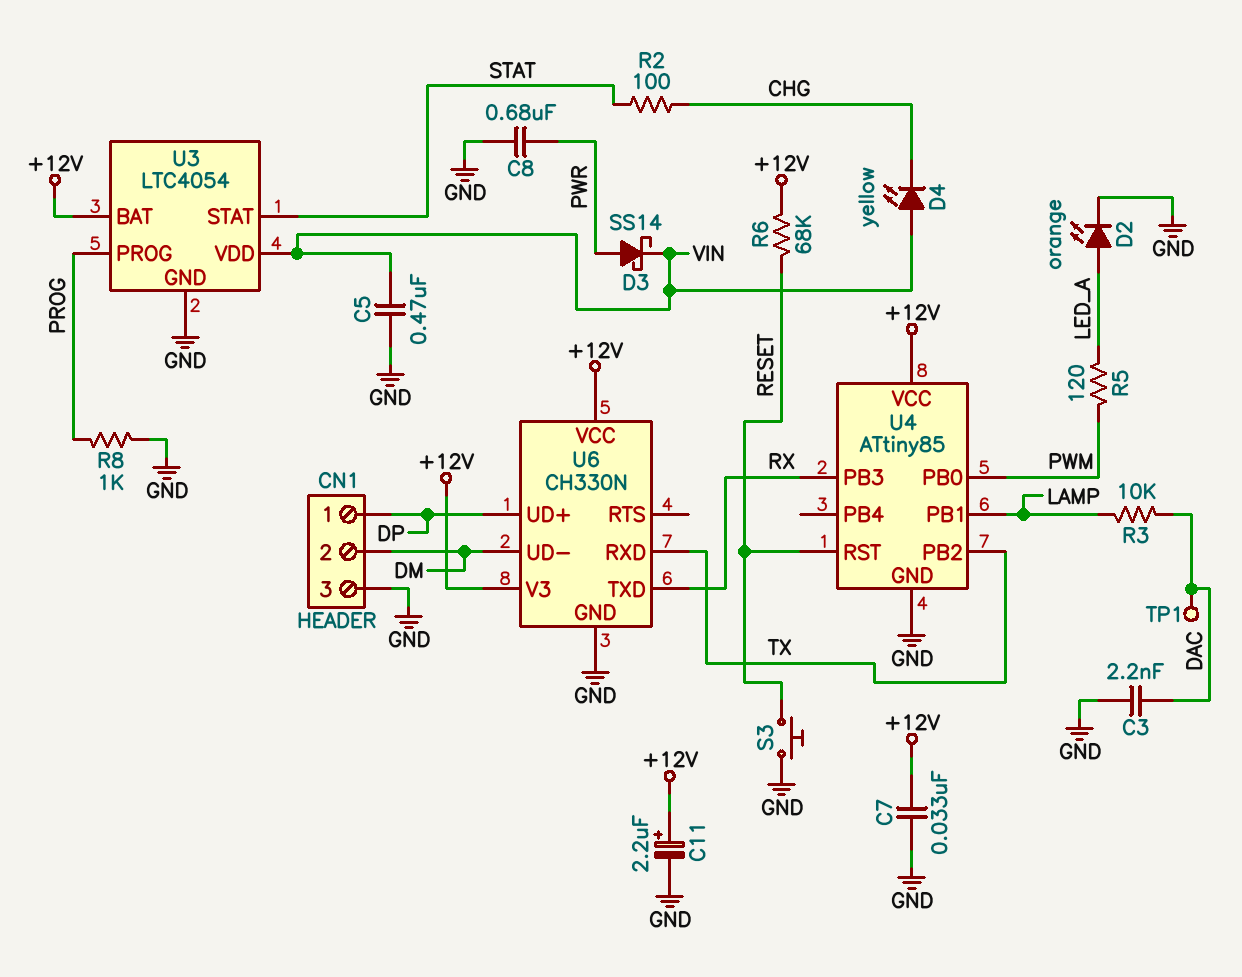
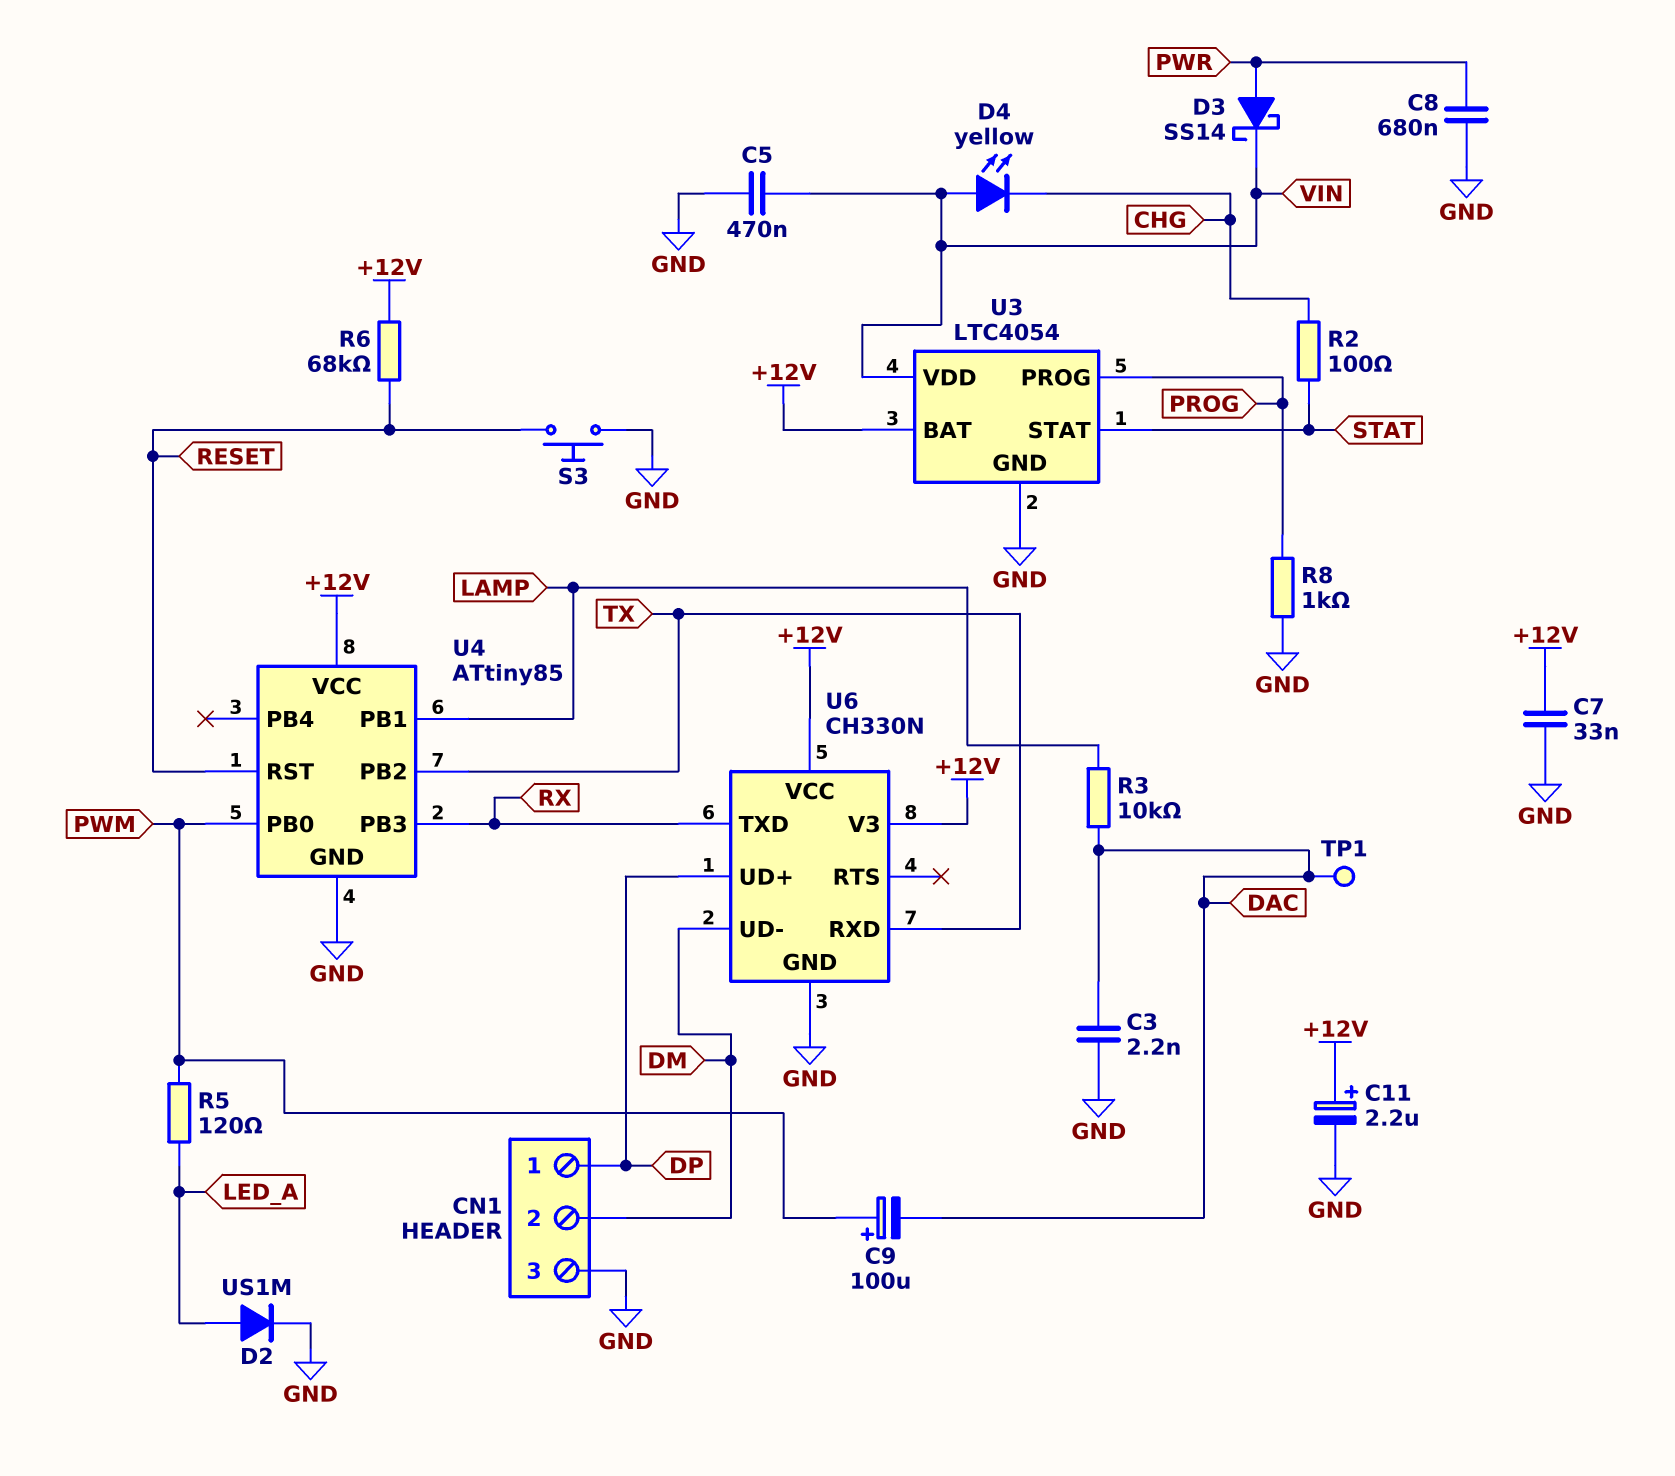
C9: none -> 100uF (plus PWM, minus DAC)
D2: LED orange (A LED_A, K GND) -> diode US1M (A LED_A, K GND)

